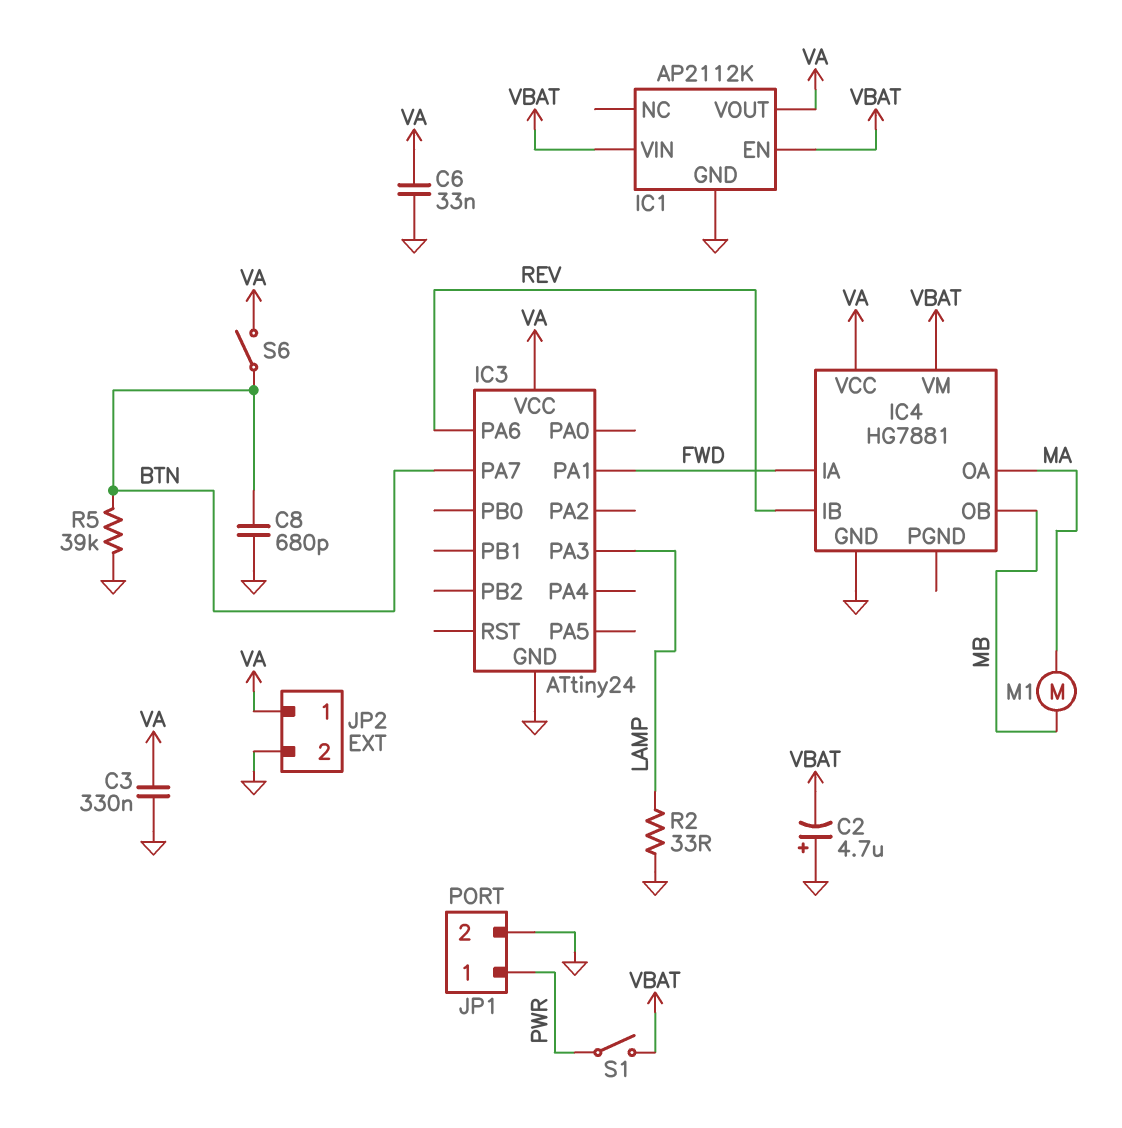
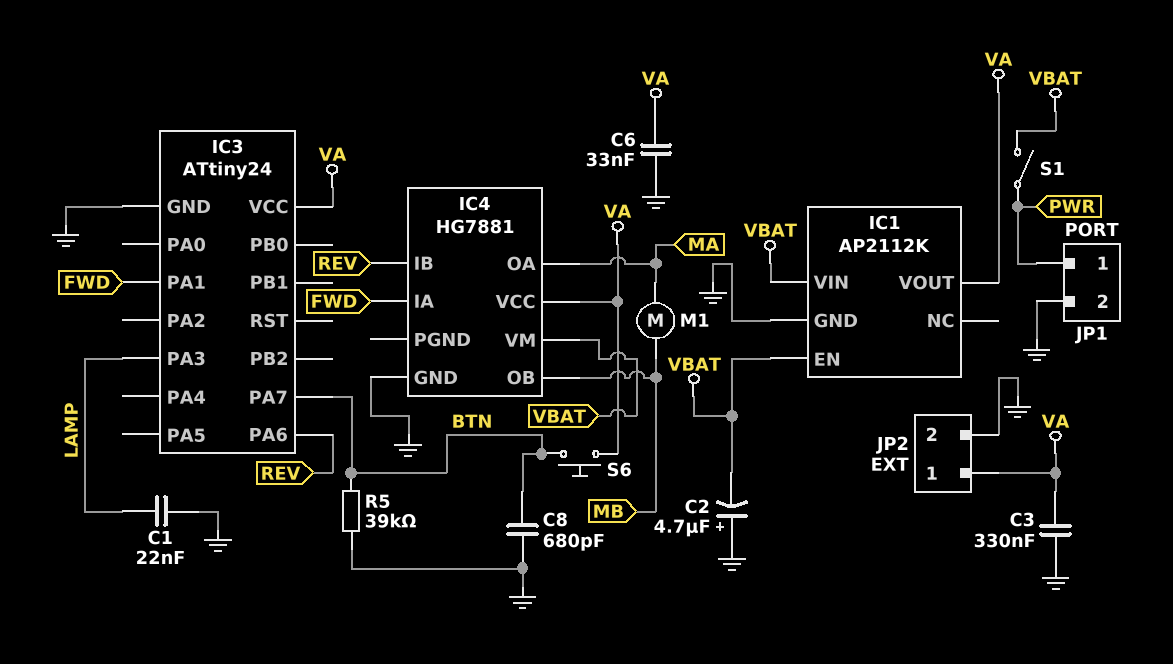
C1: none -> 22nF (GND, LAMP)
R2: 33 (GND, LAMP) -> none
S6: switch (BTN, VA) -> button (BTN, VA)

